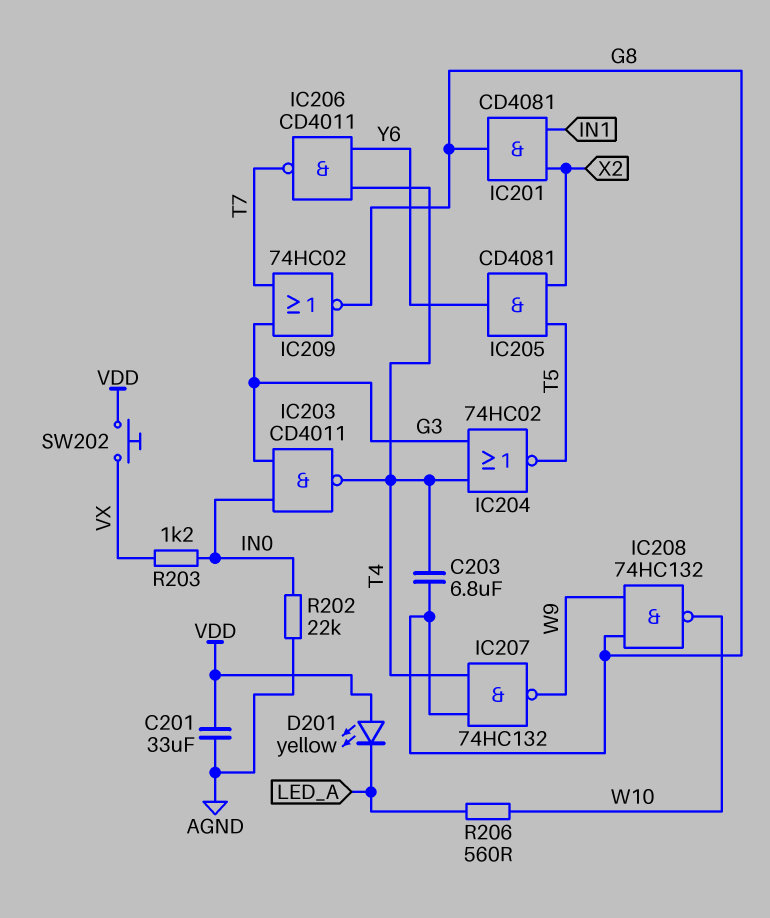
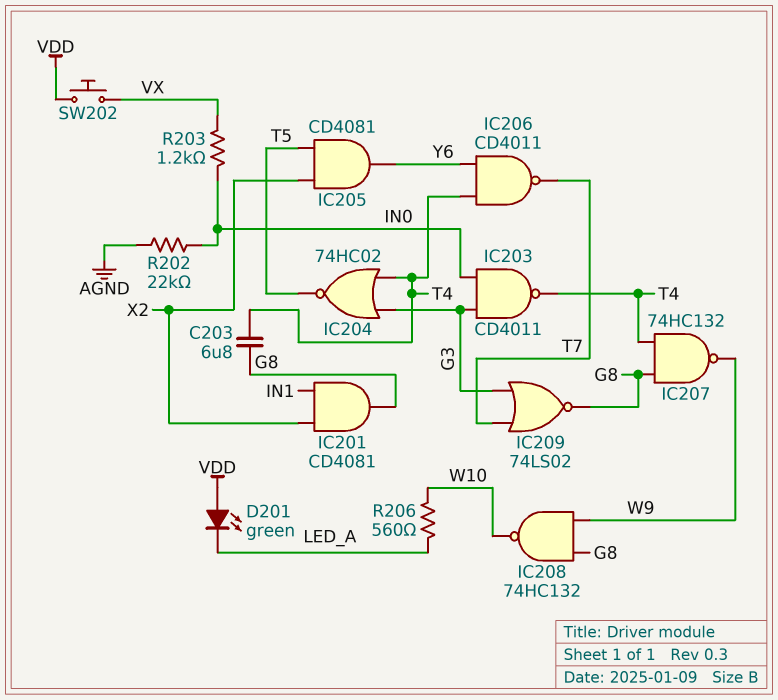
C201: 33uF (AGND, VDD) -> none
D201: LED yellow (A VDD, K LED_A) -> LED green (A VDD, K LED_A)
IC209: NOR 74HC02 (in G3, in T7, out G8) -> NOR 74LS02 (in G3, in T7, out G8)

